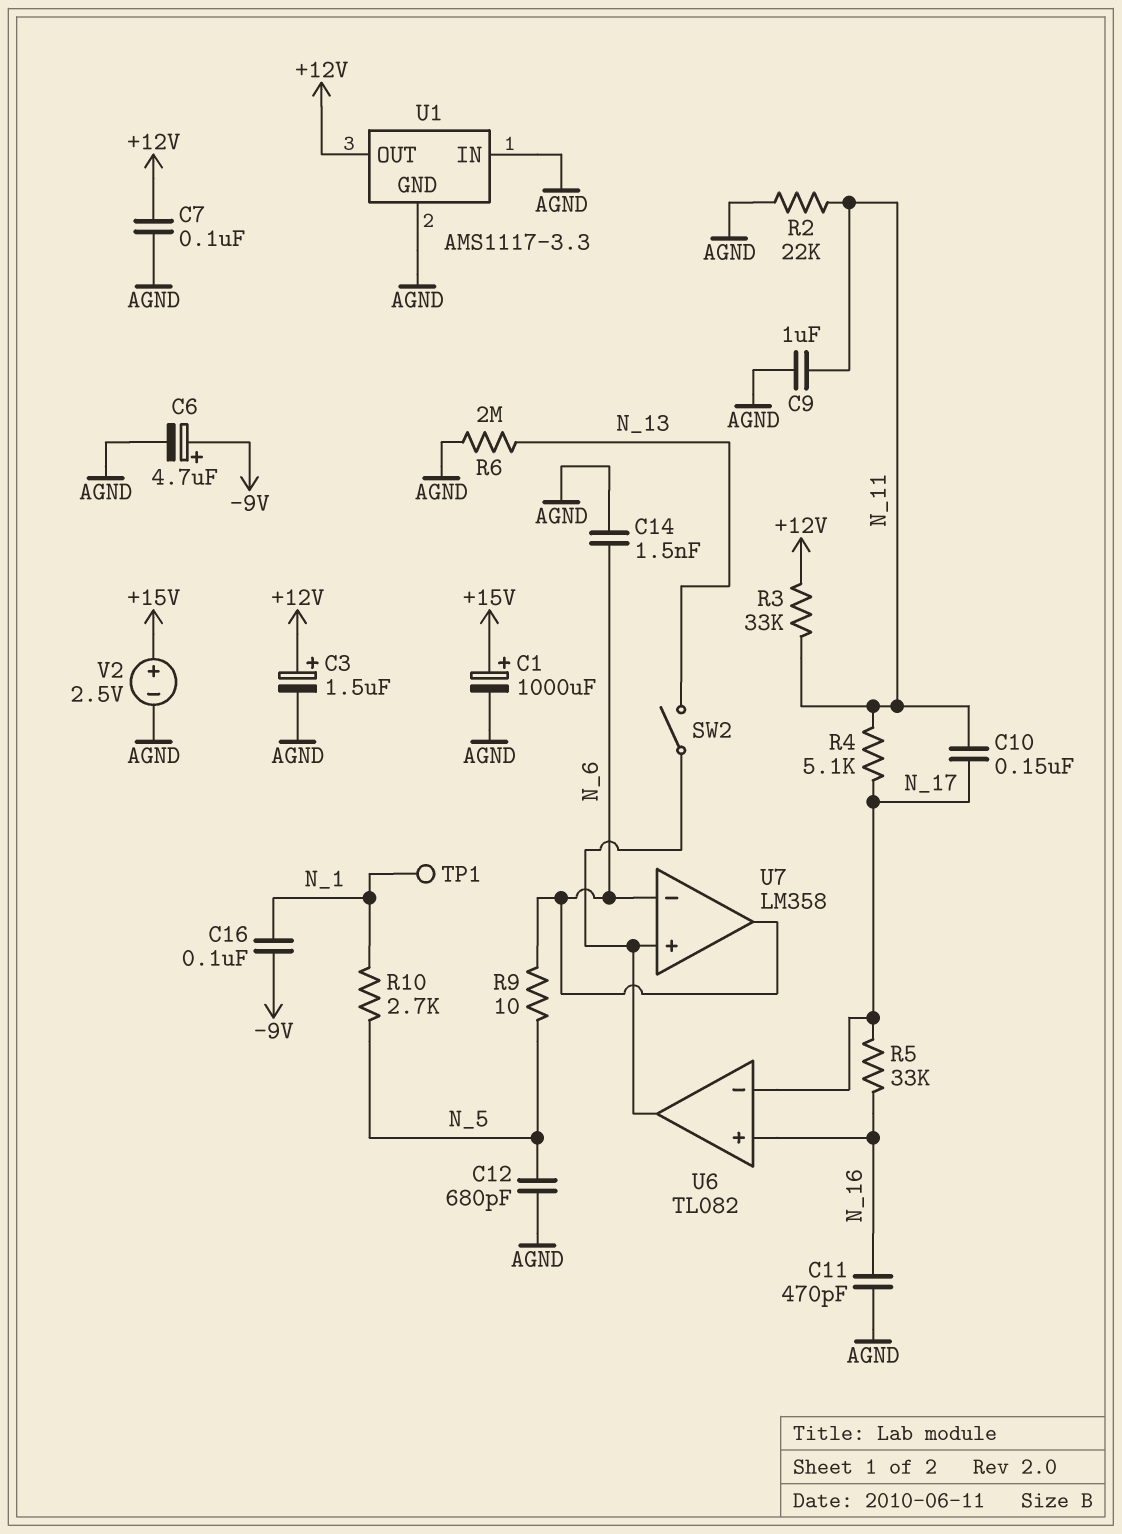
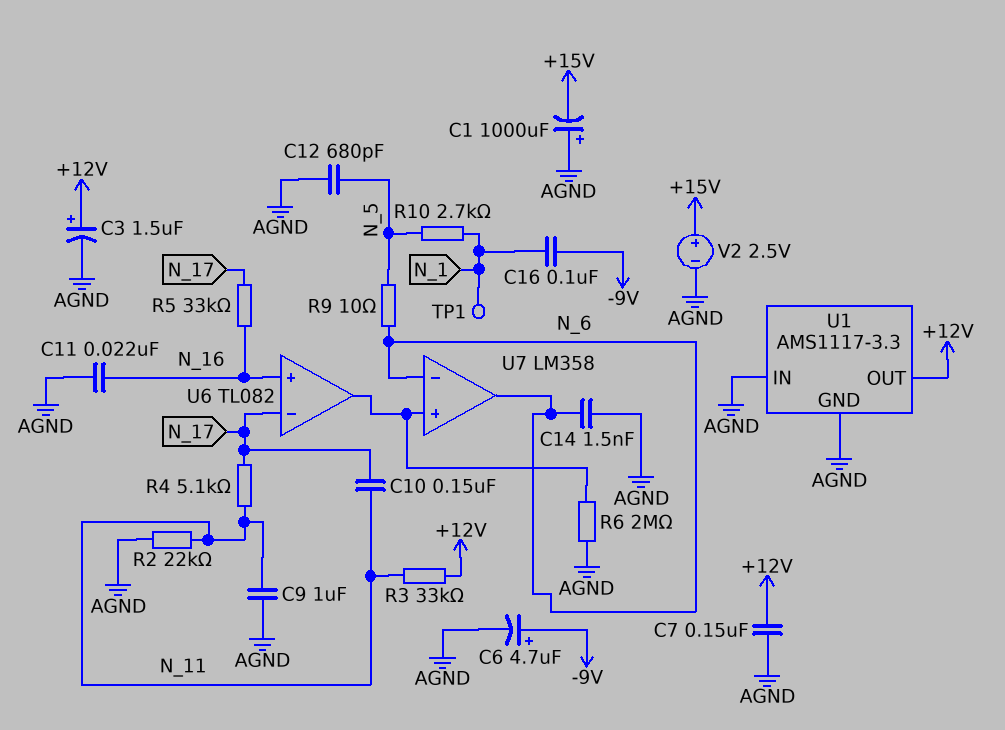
C1: 1000uF (plus +15V, minus AGND) -> 1000uF (plus AGND, minus +15V)
C7: 100nF (+12V, AGND) -> 150nF (+12V, AGND)
C11: 470pF (AGND, N_16) -> 22nF (AGND, N_16)
R6: 2M (AGND, N_13) -> 2M (AGND, U6/out)
SW2: switch (N_13, U6/out) -> none

